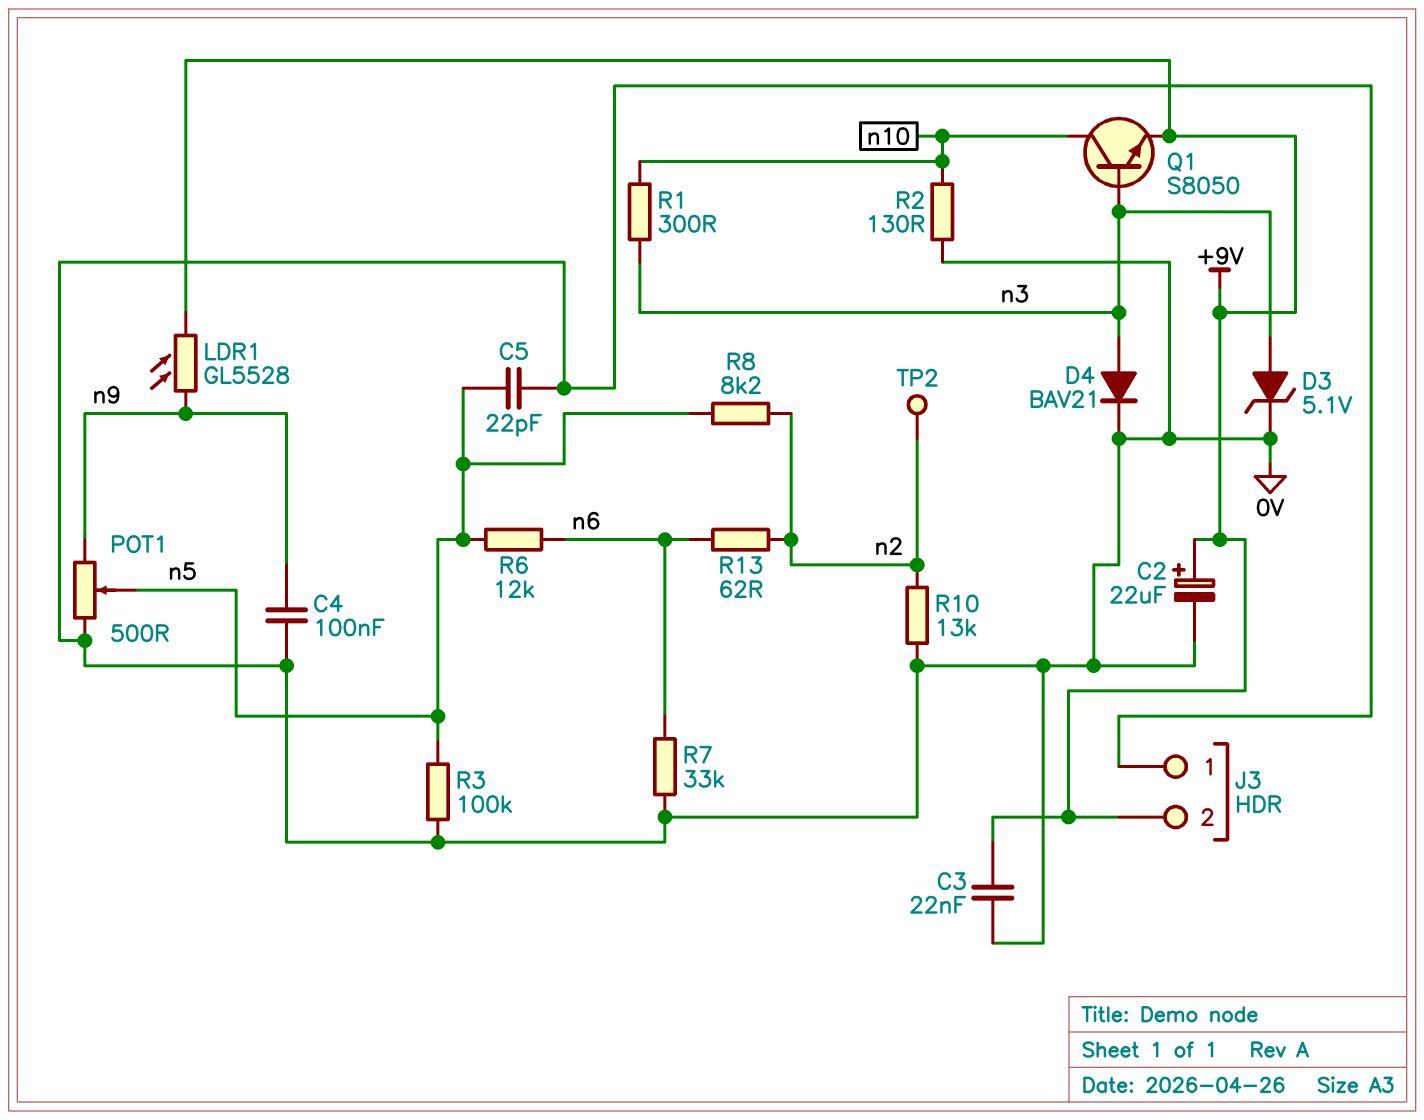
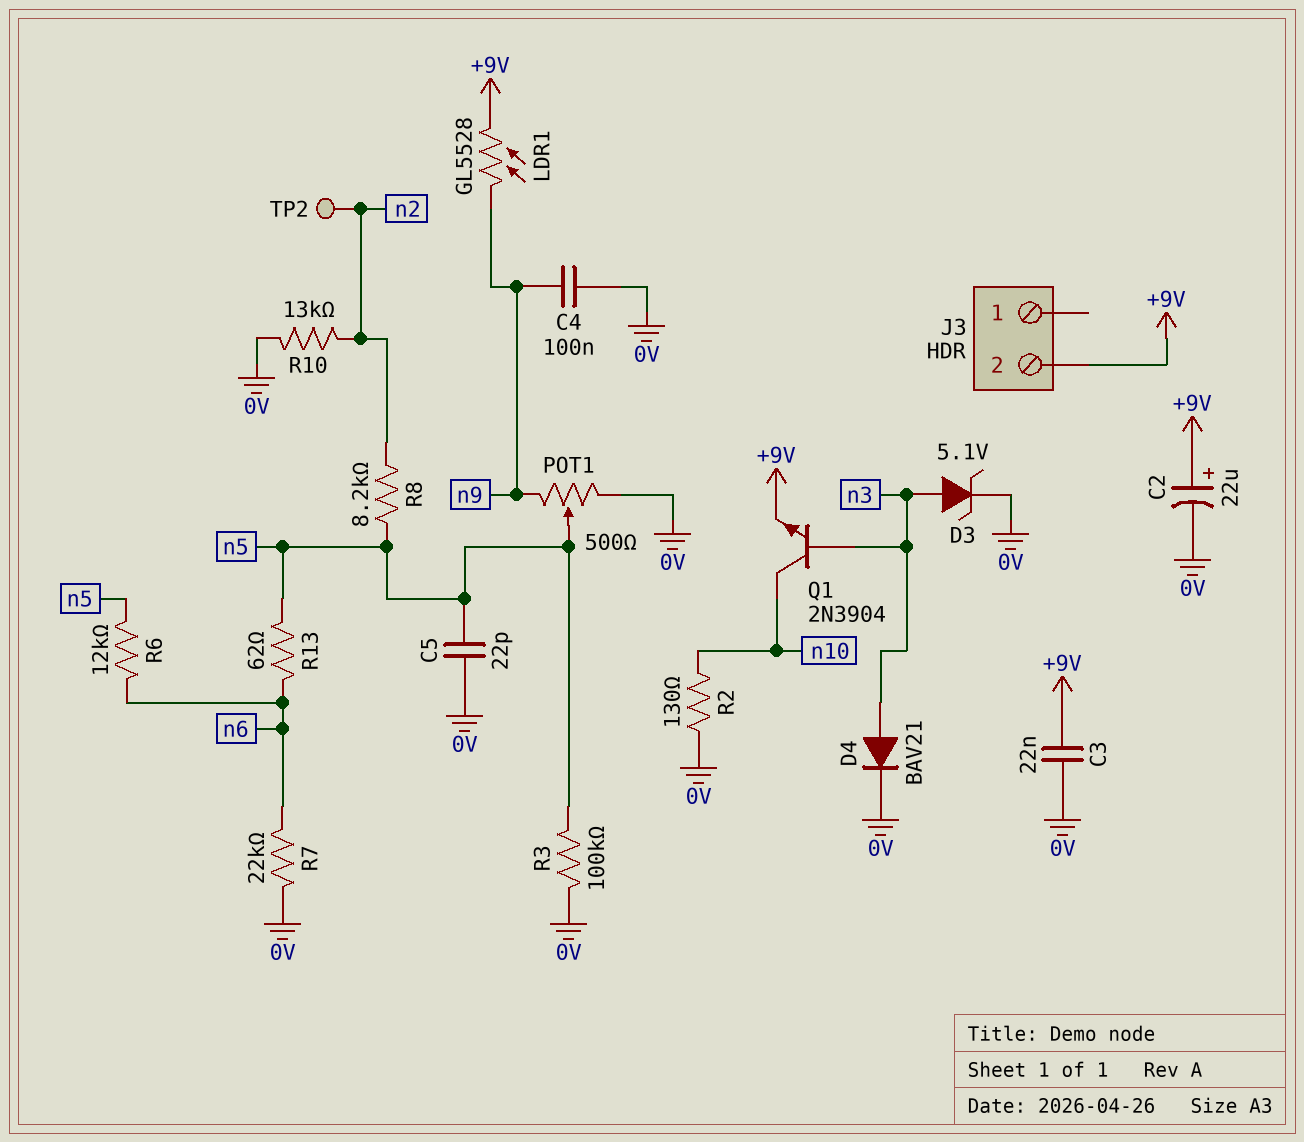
J3 pin 1: 0V -> none
Q1: NPN S8050 (B n3, C n10, E +9V) -> NPN 2N3904 (B n3, C n10, E +9V)
R1: 300 (n3, n10) -> none
R7: 33k (0V, n6) -> 22k (0V, n6)
R13: 62 (n2, n6) -> 62 (n5, n6)

